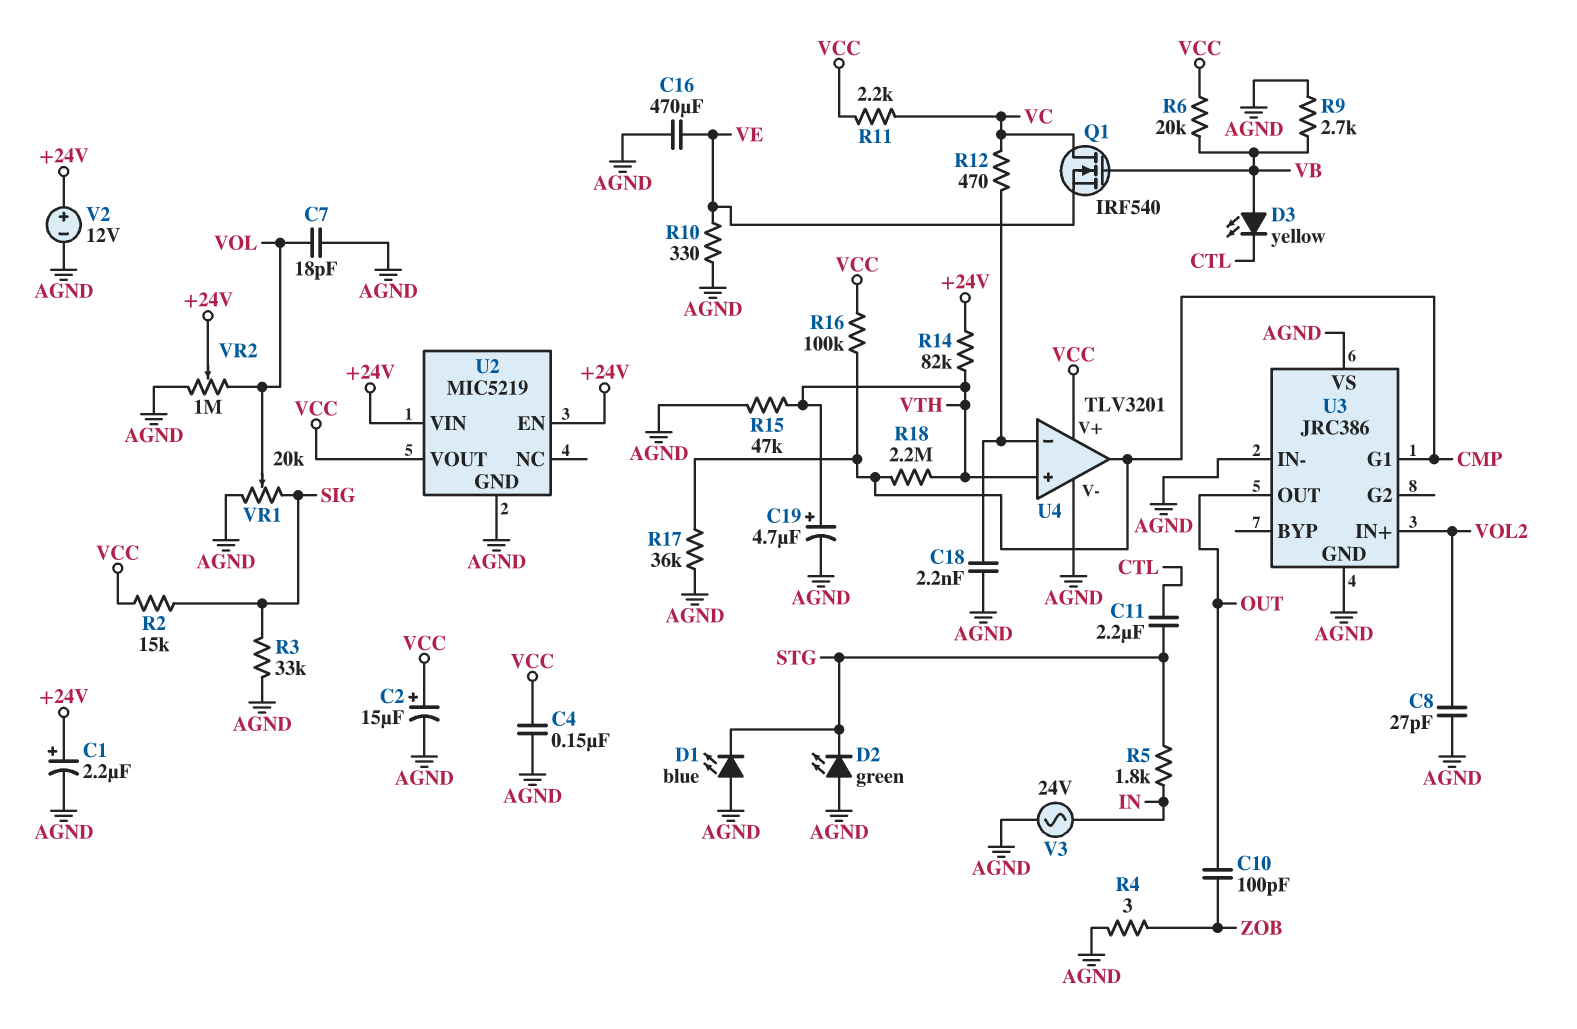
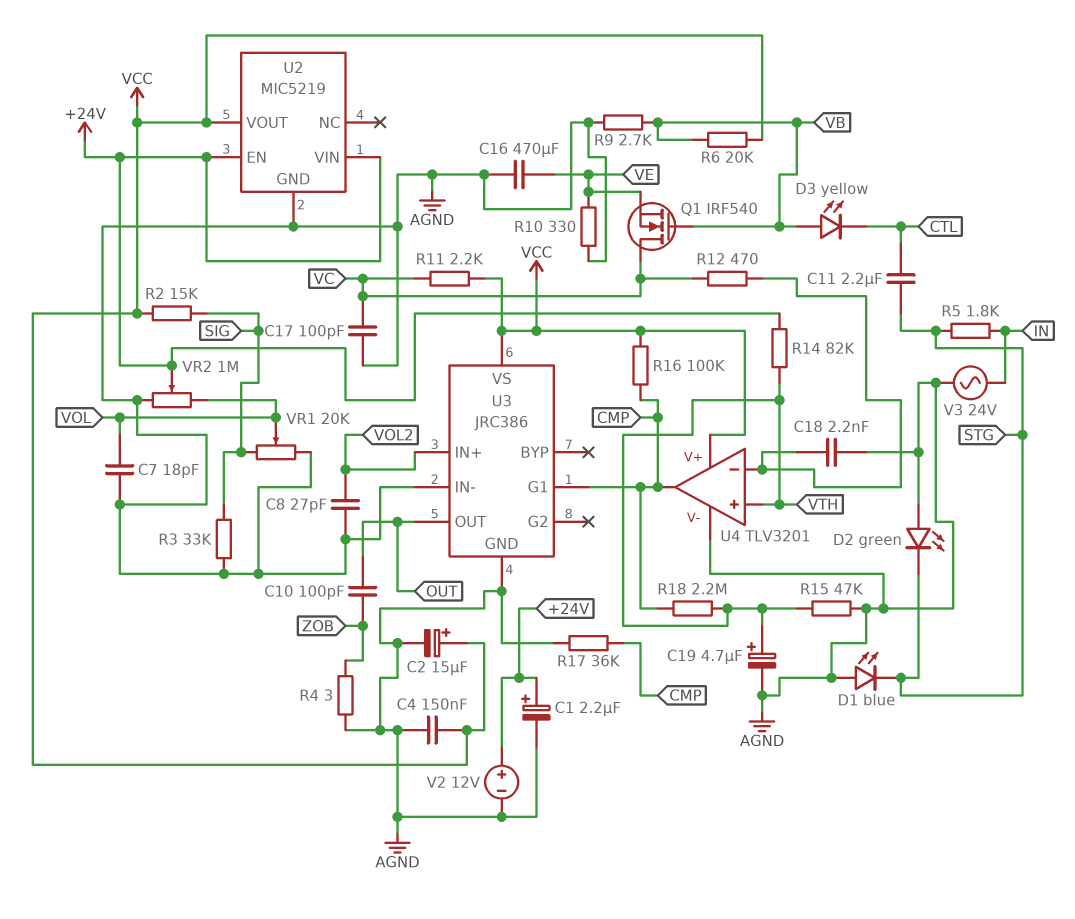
C17: none -> 100pF (AGND, VC)
U3 pin VS: AGND -> VCC

